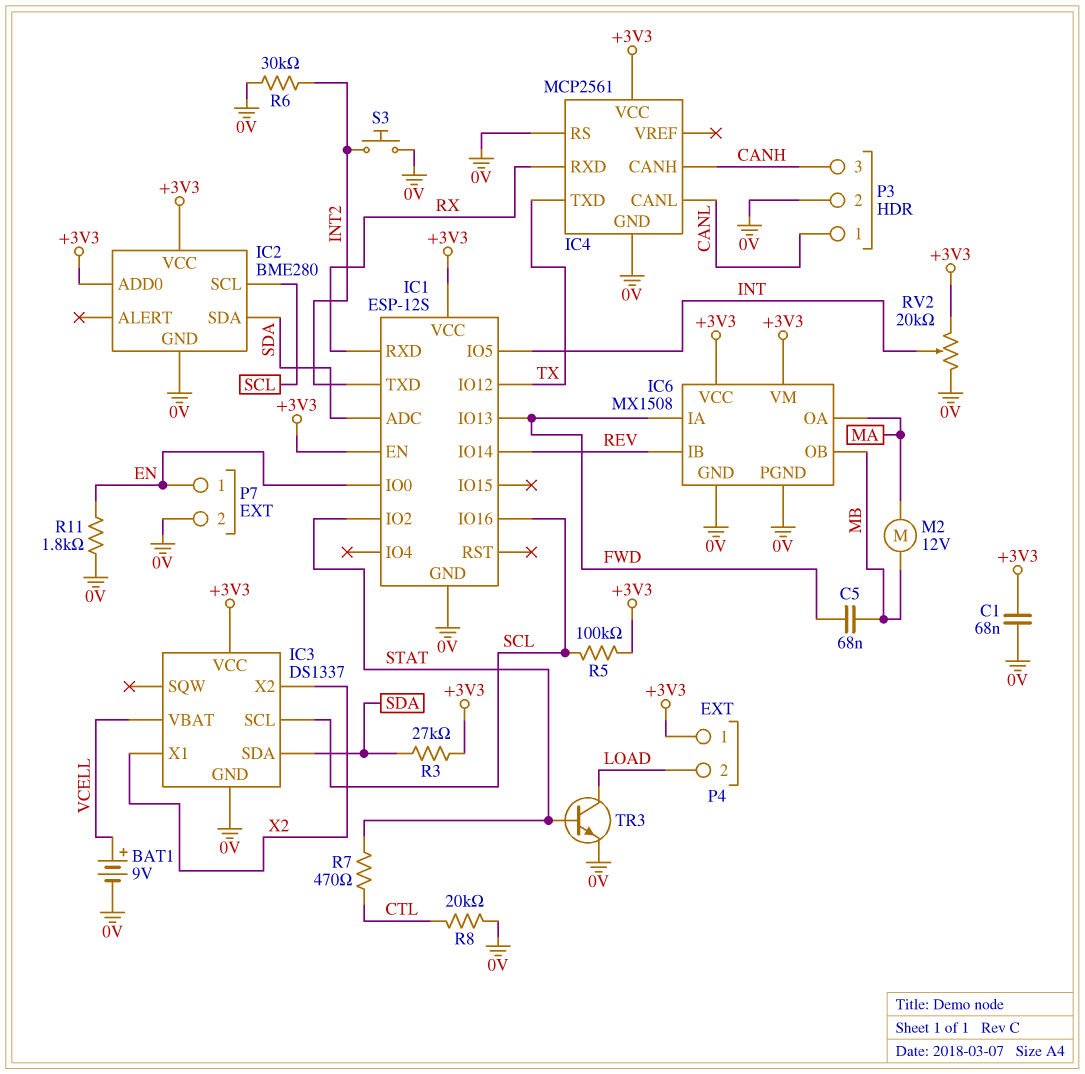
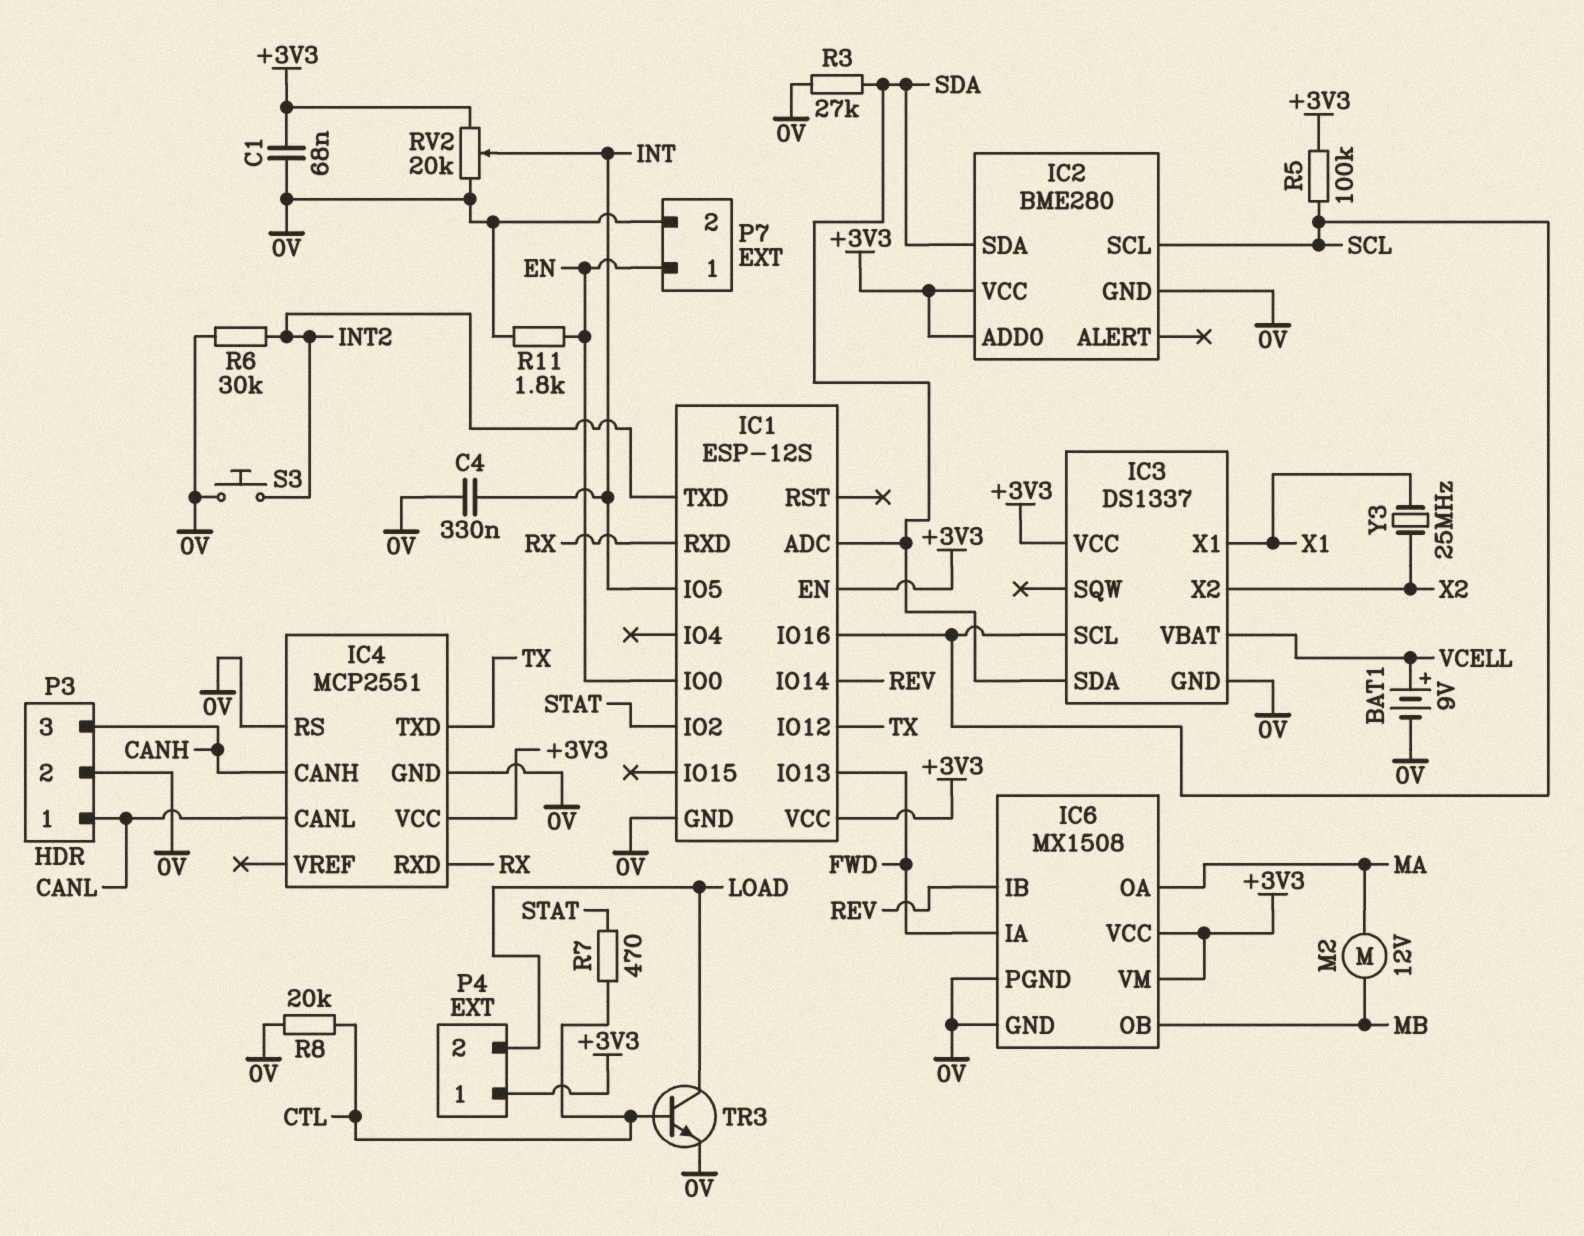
C4: none -> 330nF (0V, INT)
C5: 68nF (FWD, MB) -> none
IC3 pin X1: X2 -> X1
IC4: MCP2561 -> MCP2551
R3: 27k (+3V3, SDA) -> 27k (0V, SDA)
TR3: NPN (B STAT, C LOAD, E 0V) -> NPN (B CTL, C LOAD, E 0V)
Y3: none -> 25MHz (X1, X2)

